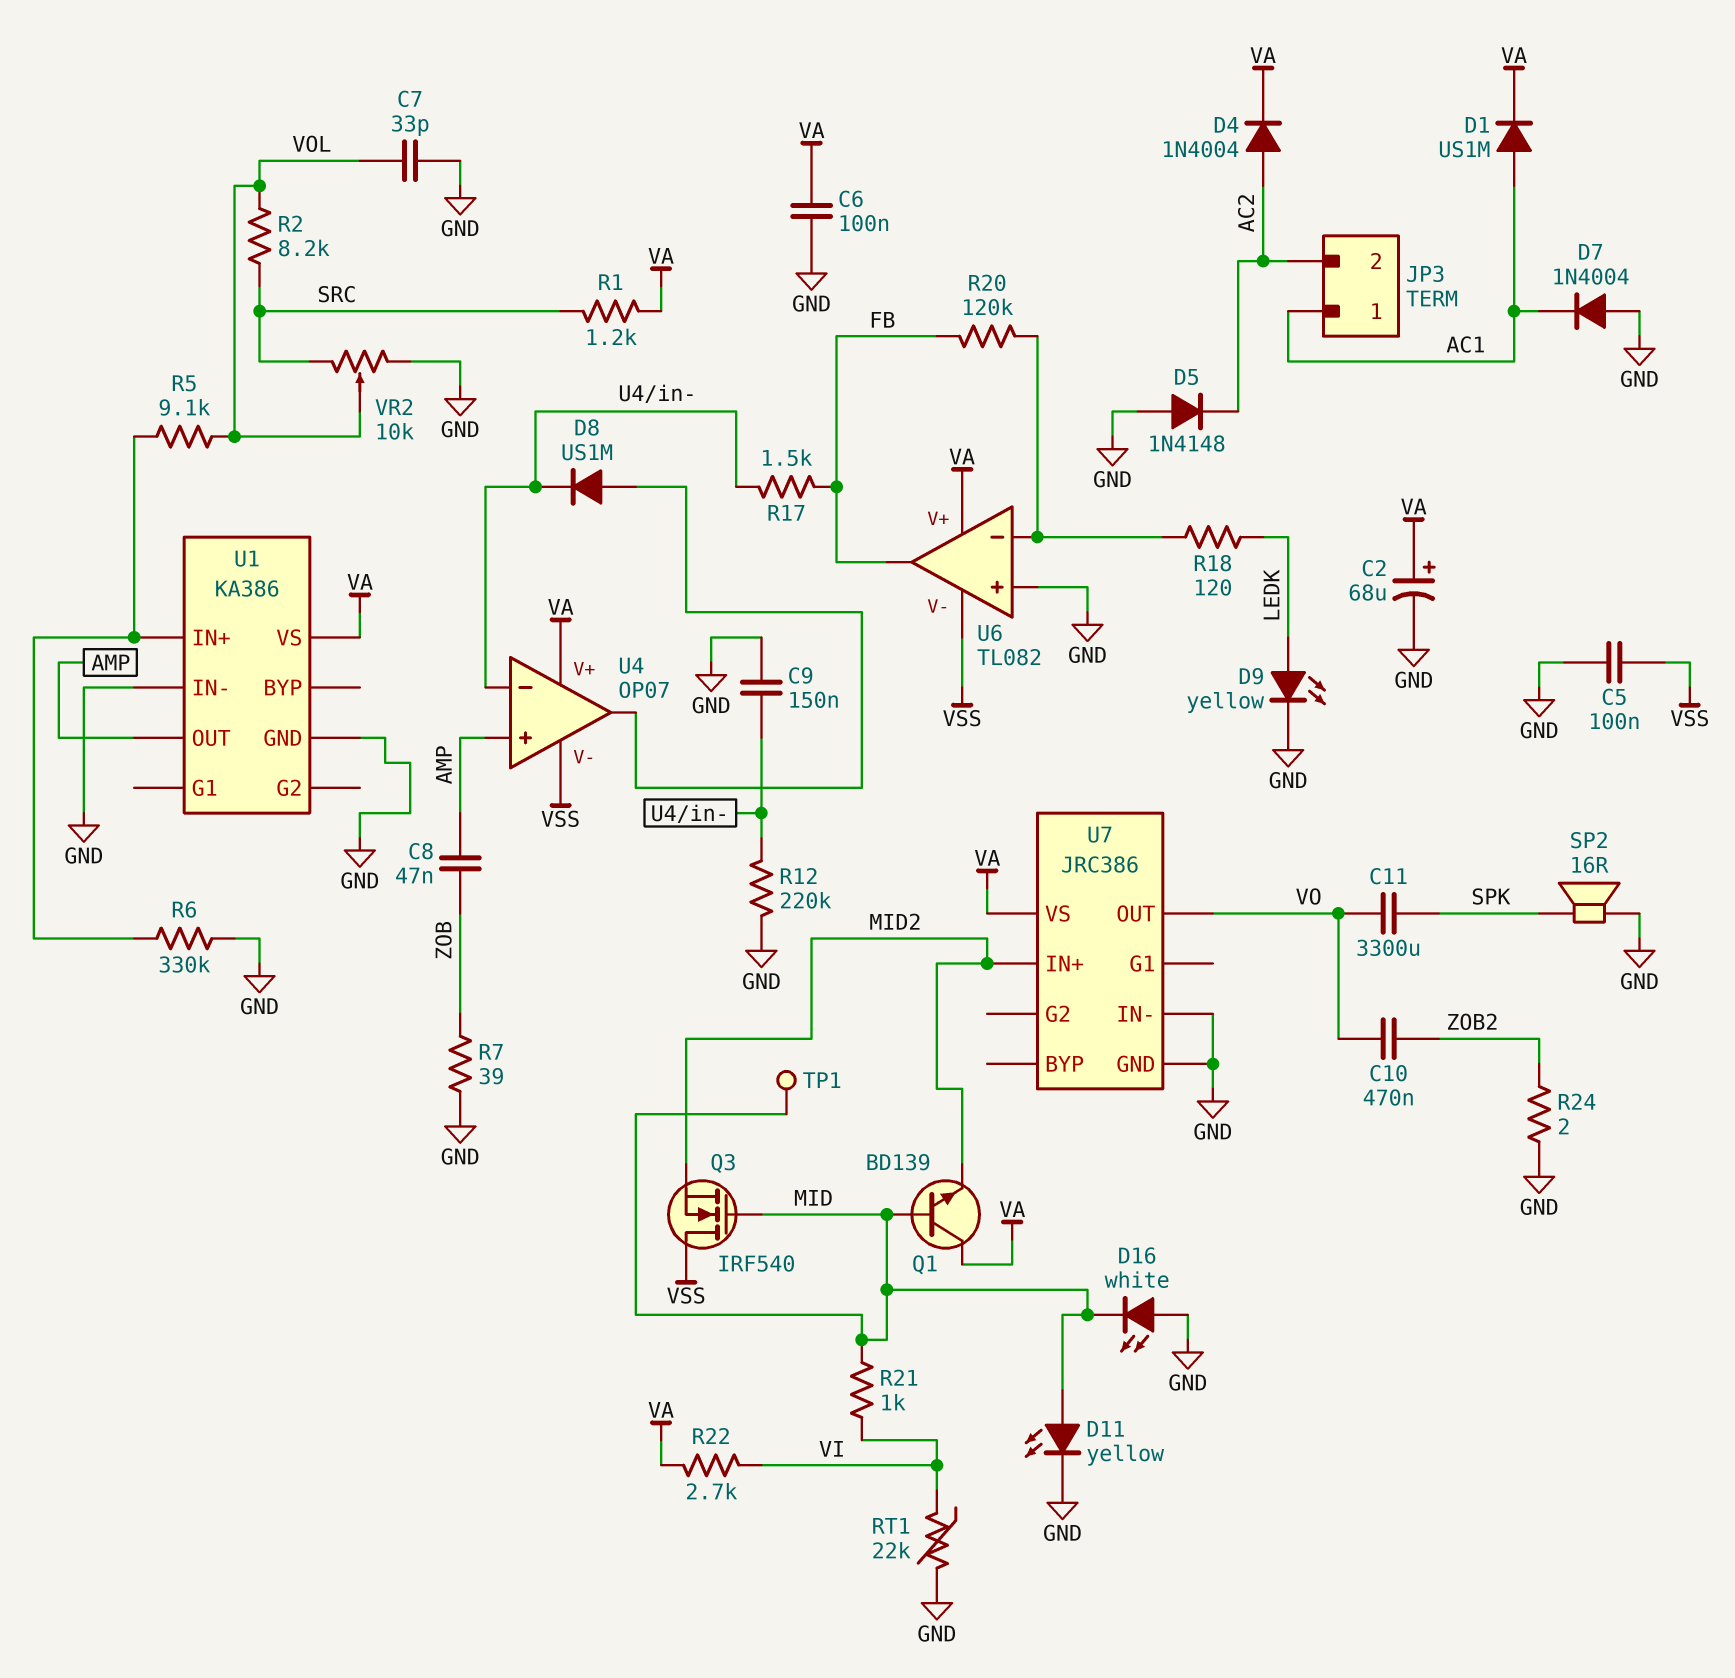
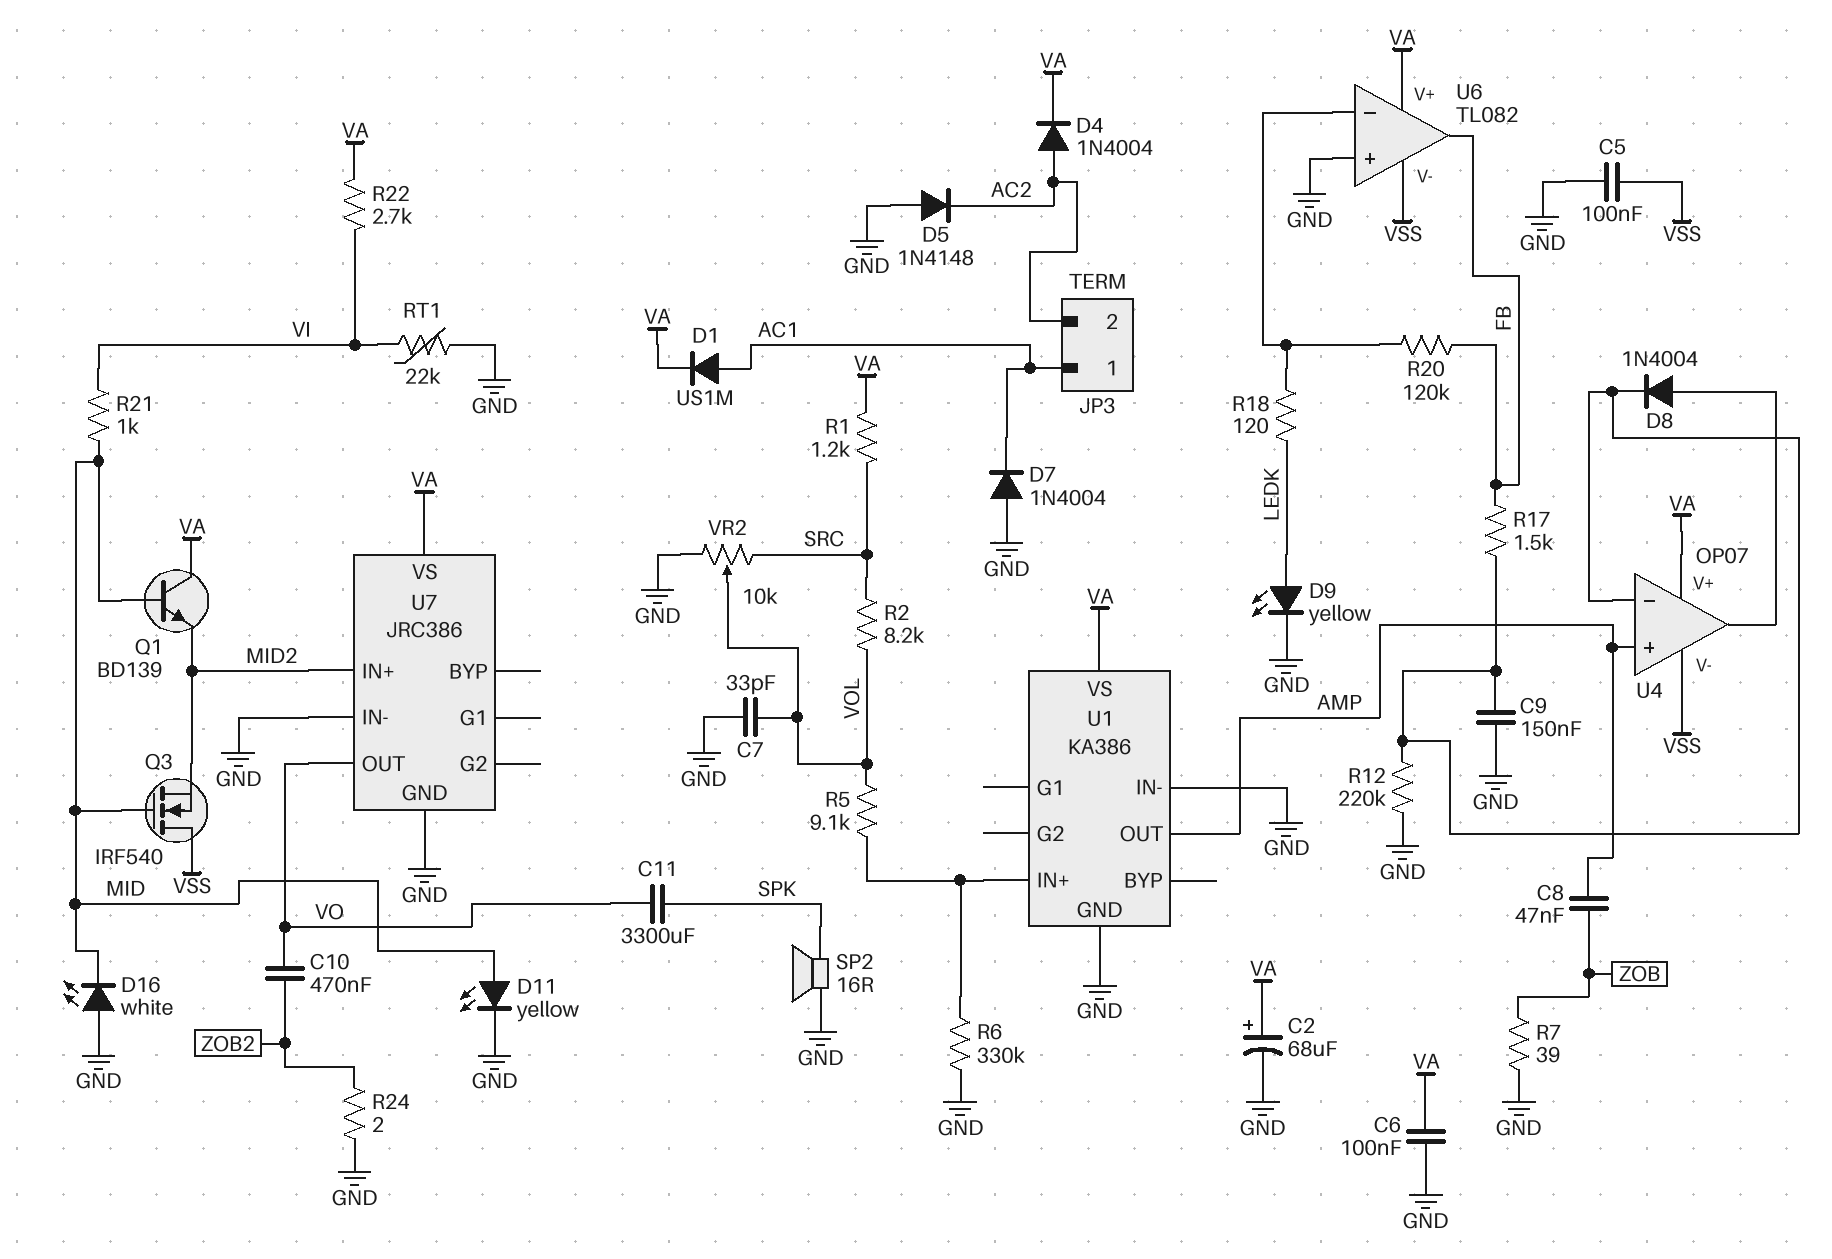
D8: diode US1M (A U4/out, K U4/in-) -> diode 1N4004 (A U4/out, K U4/in-)
TP1: test point (MID) -> none

